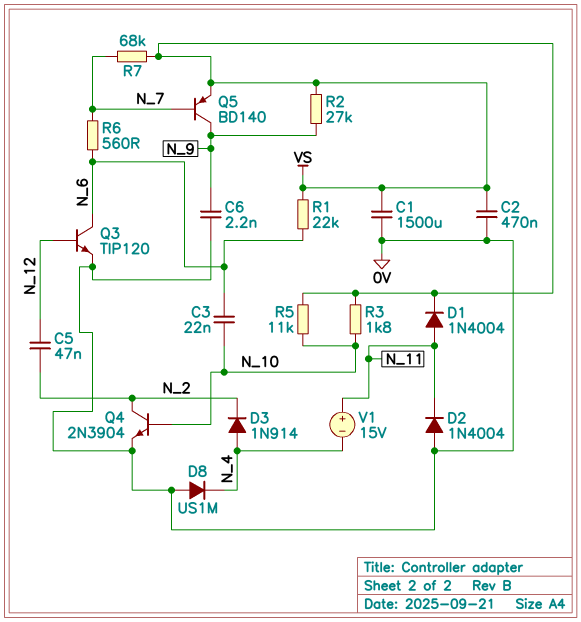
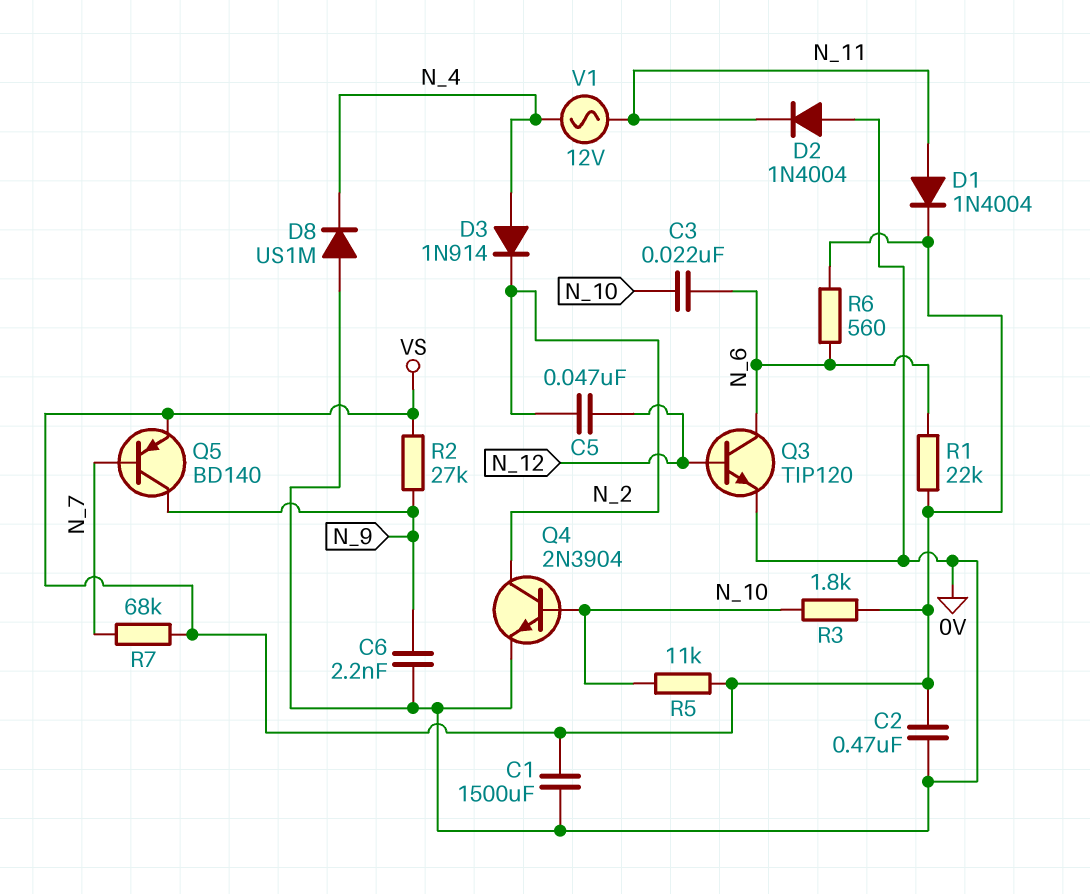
R6: 560 (N_6, N_7) -> 560 (N_6, VS)
V1: 15V (plus N_11, minus N_4) -> AC 12V (N_4, N_11)

